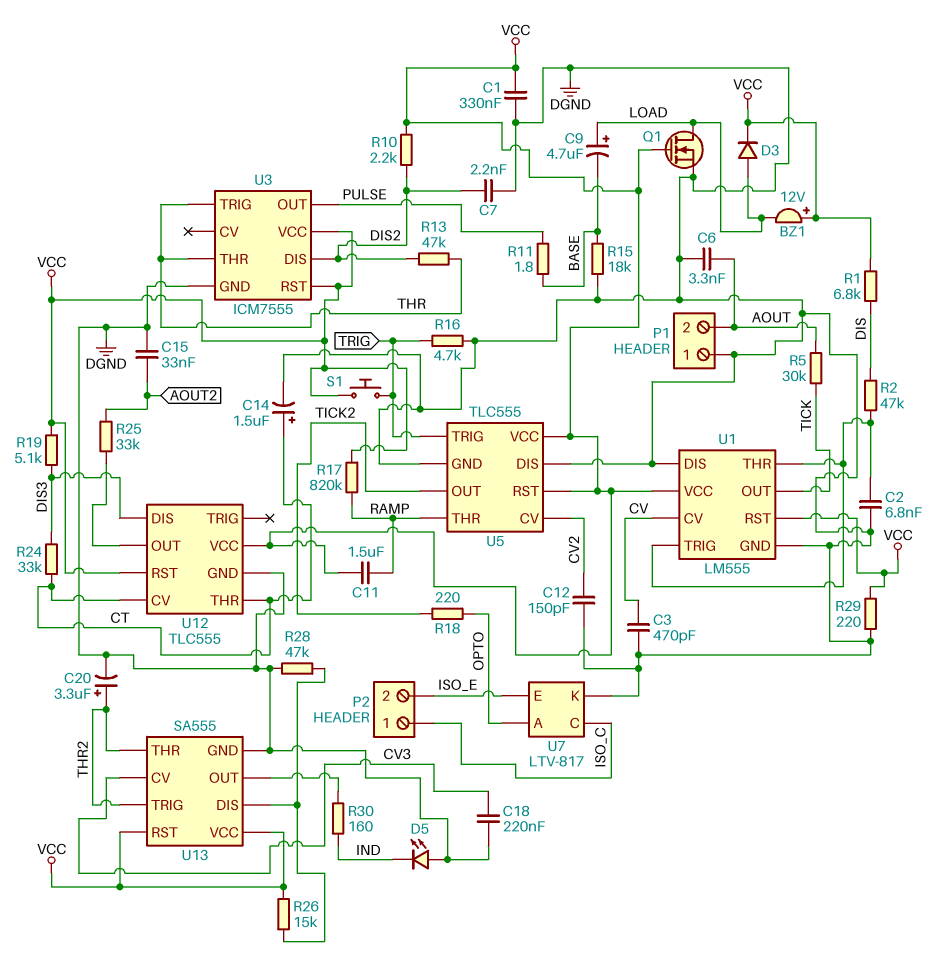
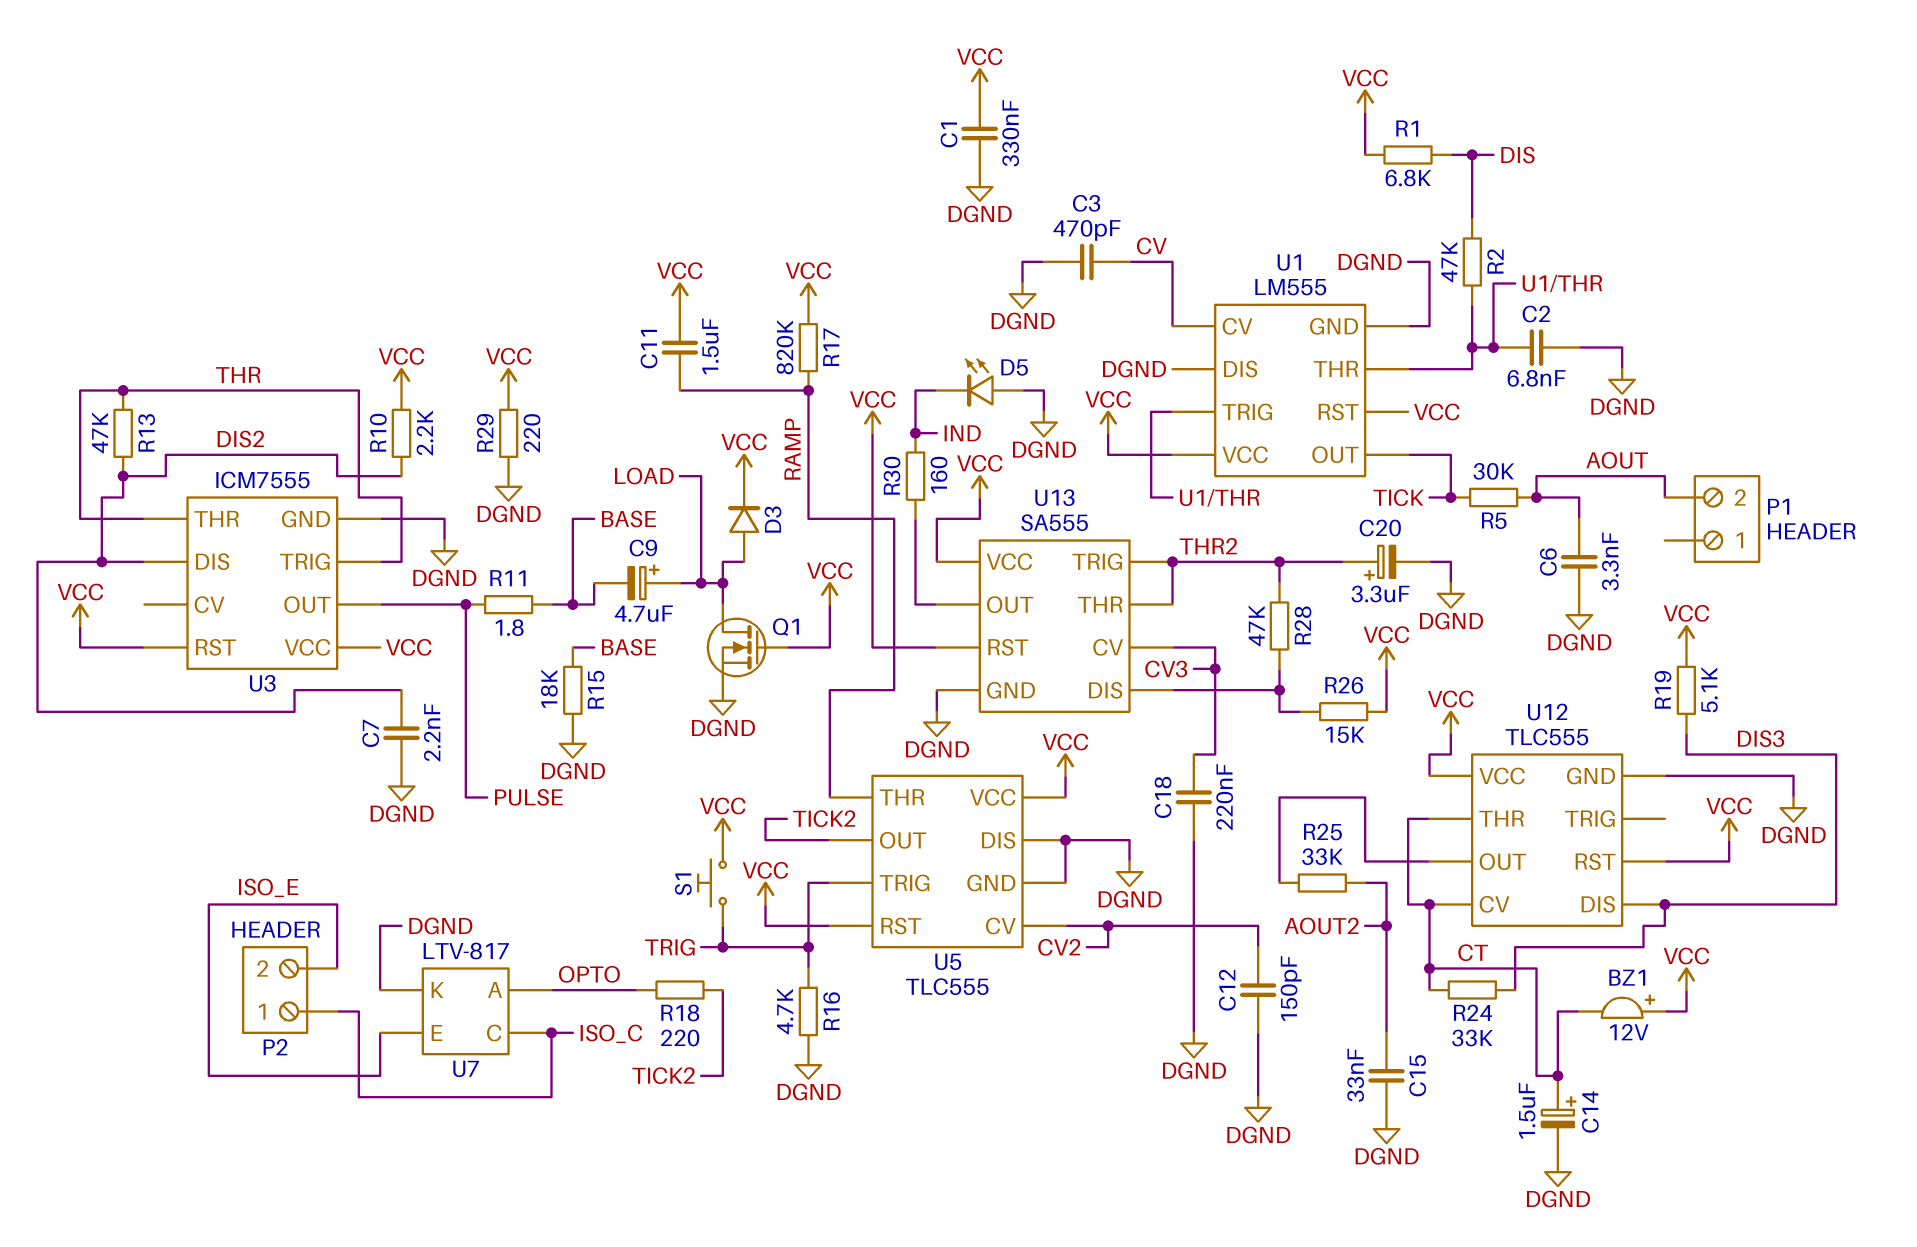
BZ1: buzzer 12V (plus VCC, minus LOAD) -> buzzer 12V (plus VCC, minus CT)
P1 pin 1: DGND -> none
R28: 47k (DGND, U13/DIS) -> 47k (THR2, U13/DIS)

